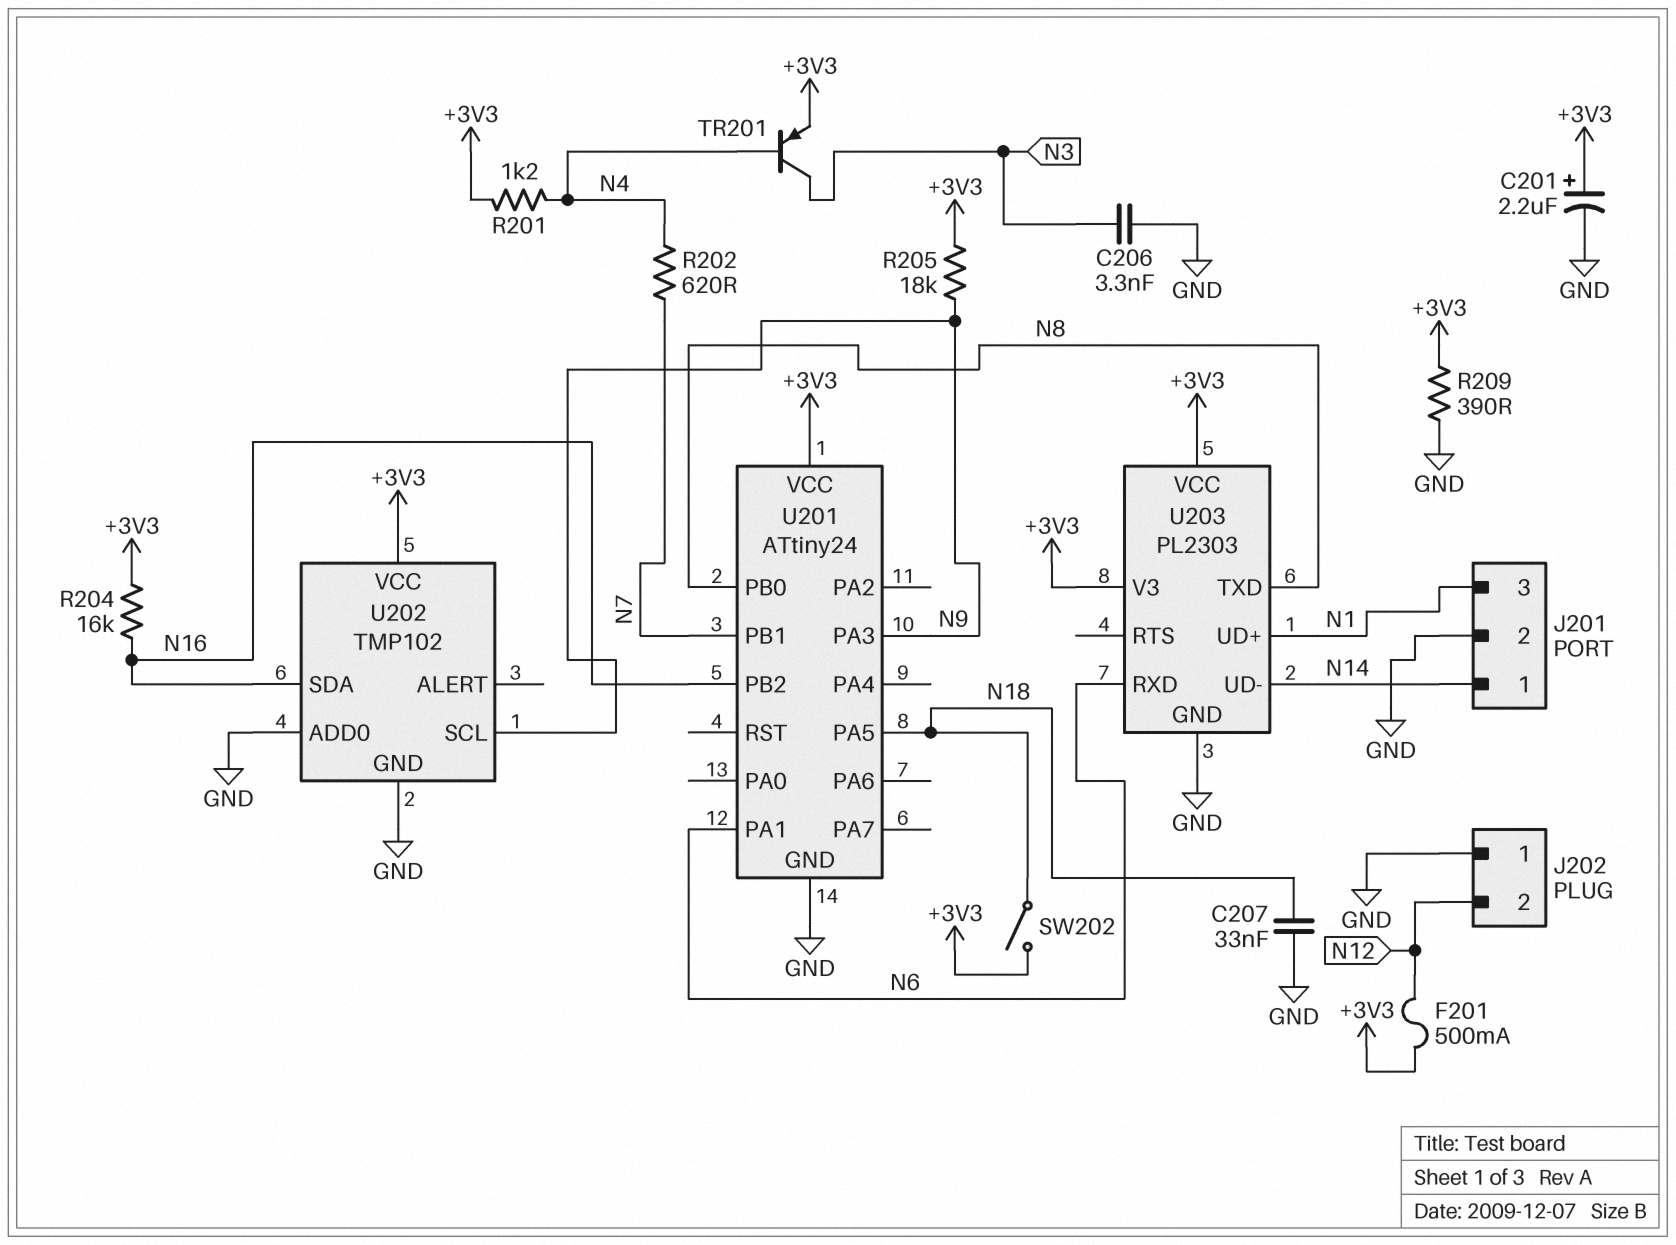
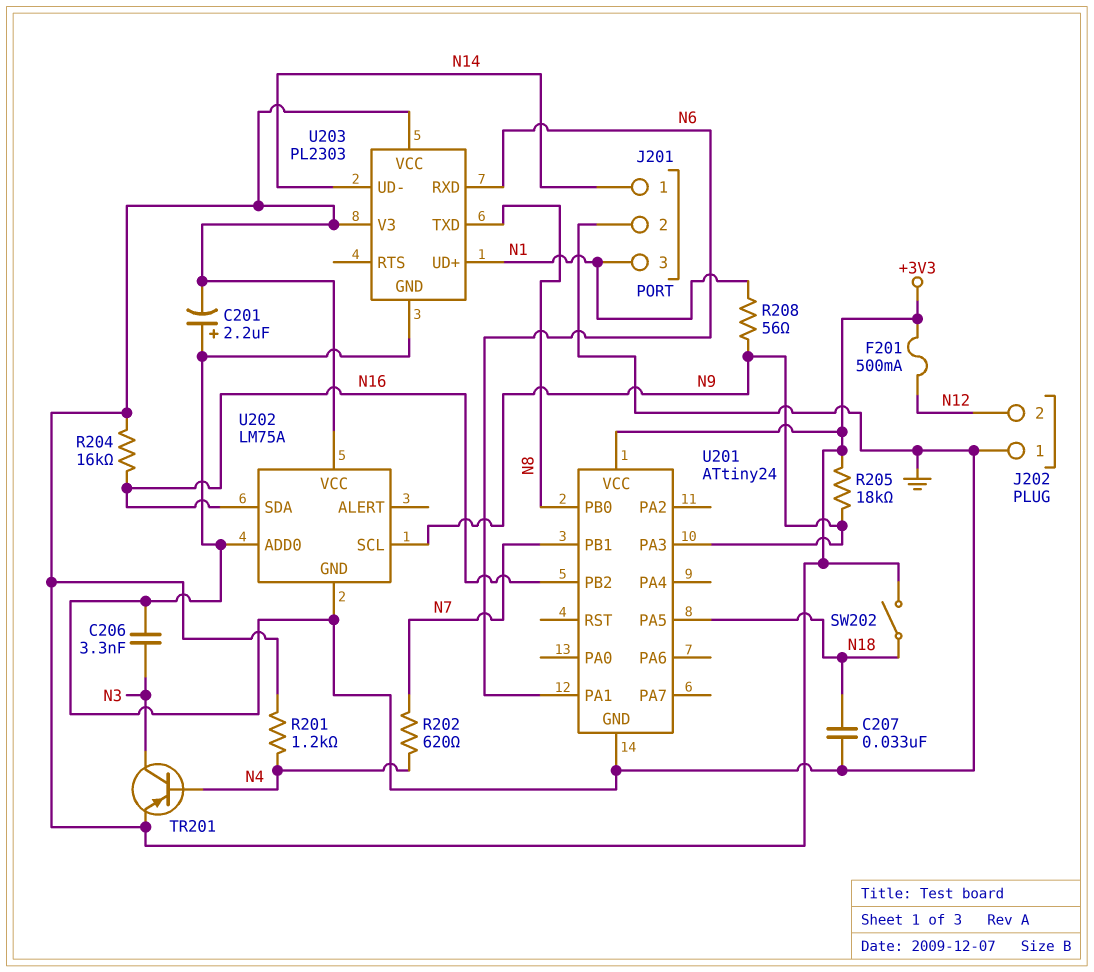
C201: 2.2uF (plus +3V3, minus GND) -> 2.2uF (plus GND, minus +3V3)
R208: none -> 56 (N1, N9)
R209: 390 (+3V3, GND) -> none
U202: TMP102 -> LM75A

